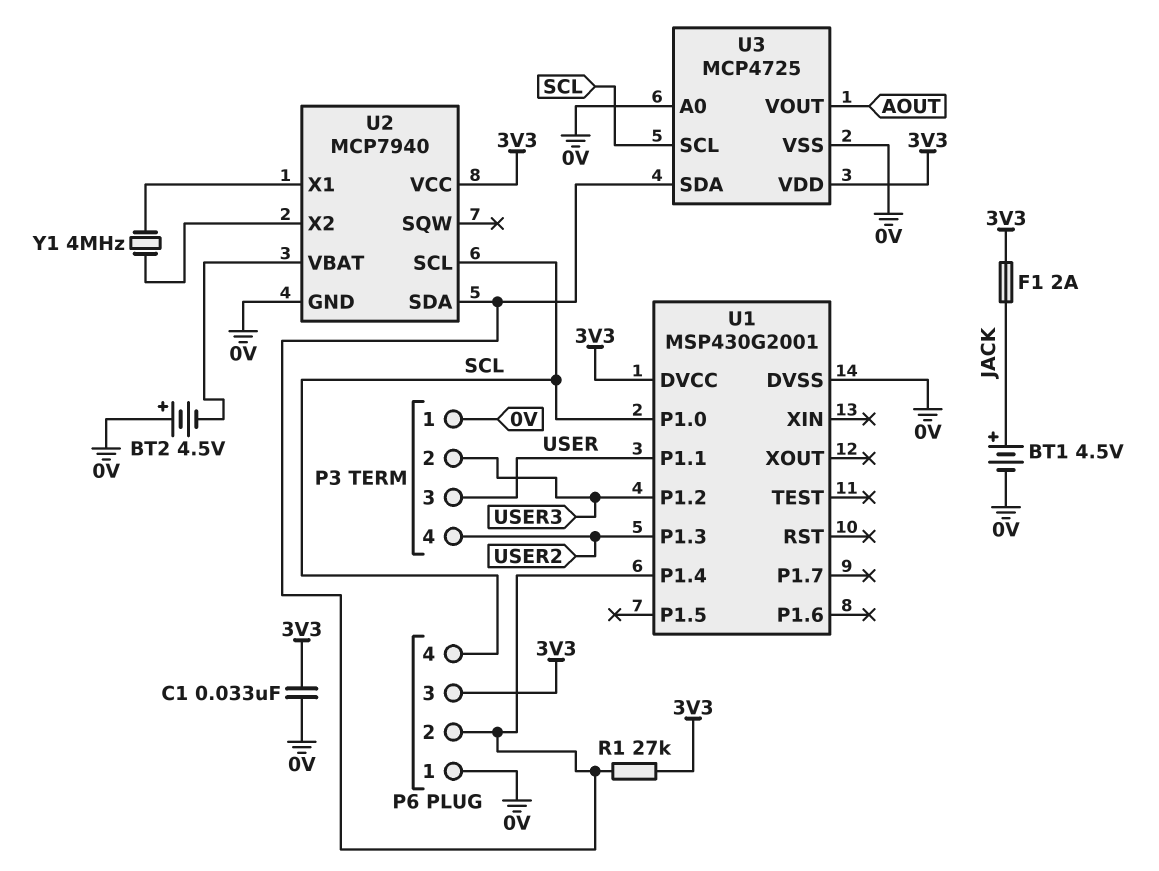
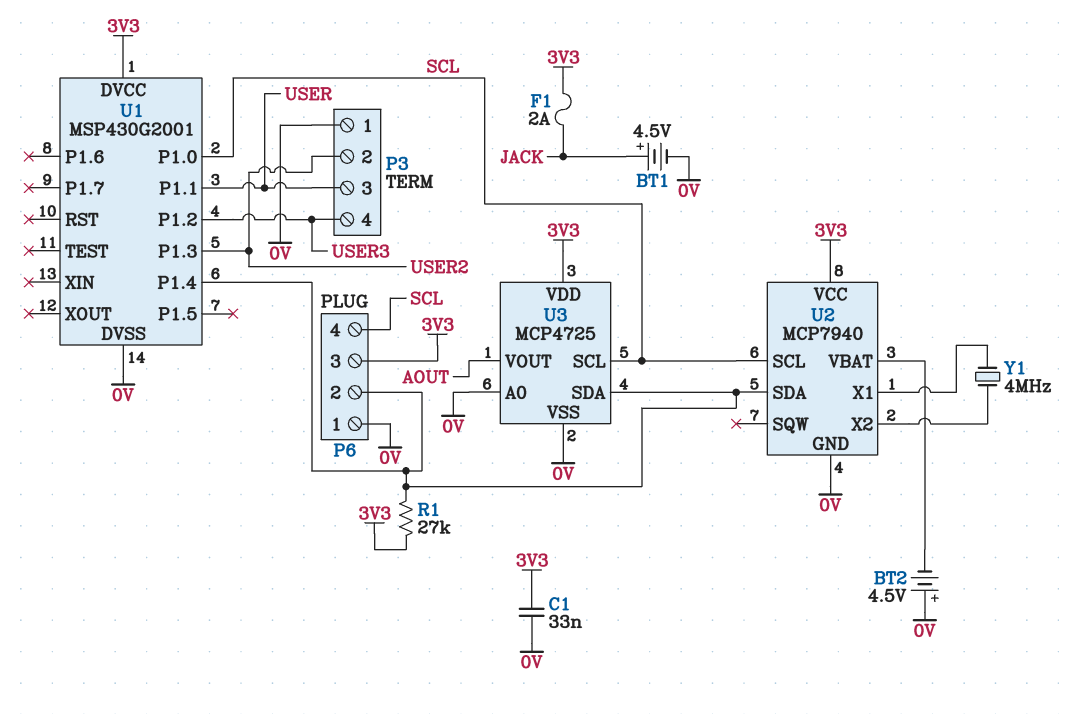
P3 pin 2: USER3 -> USER2
P3 pin 4: USER2 -> USER3

